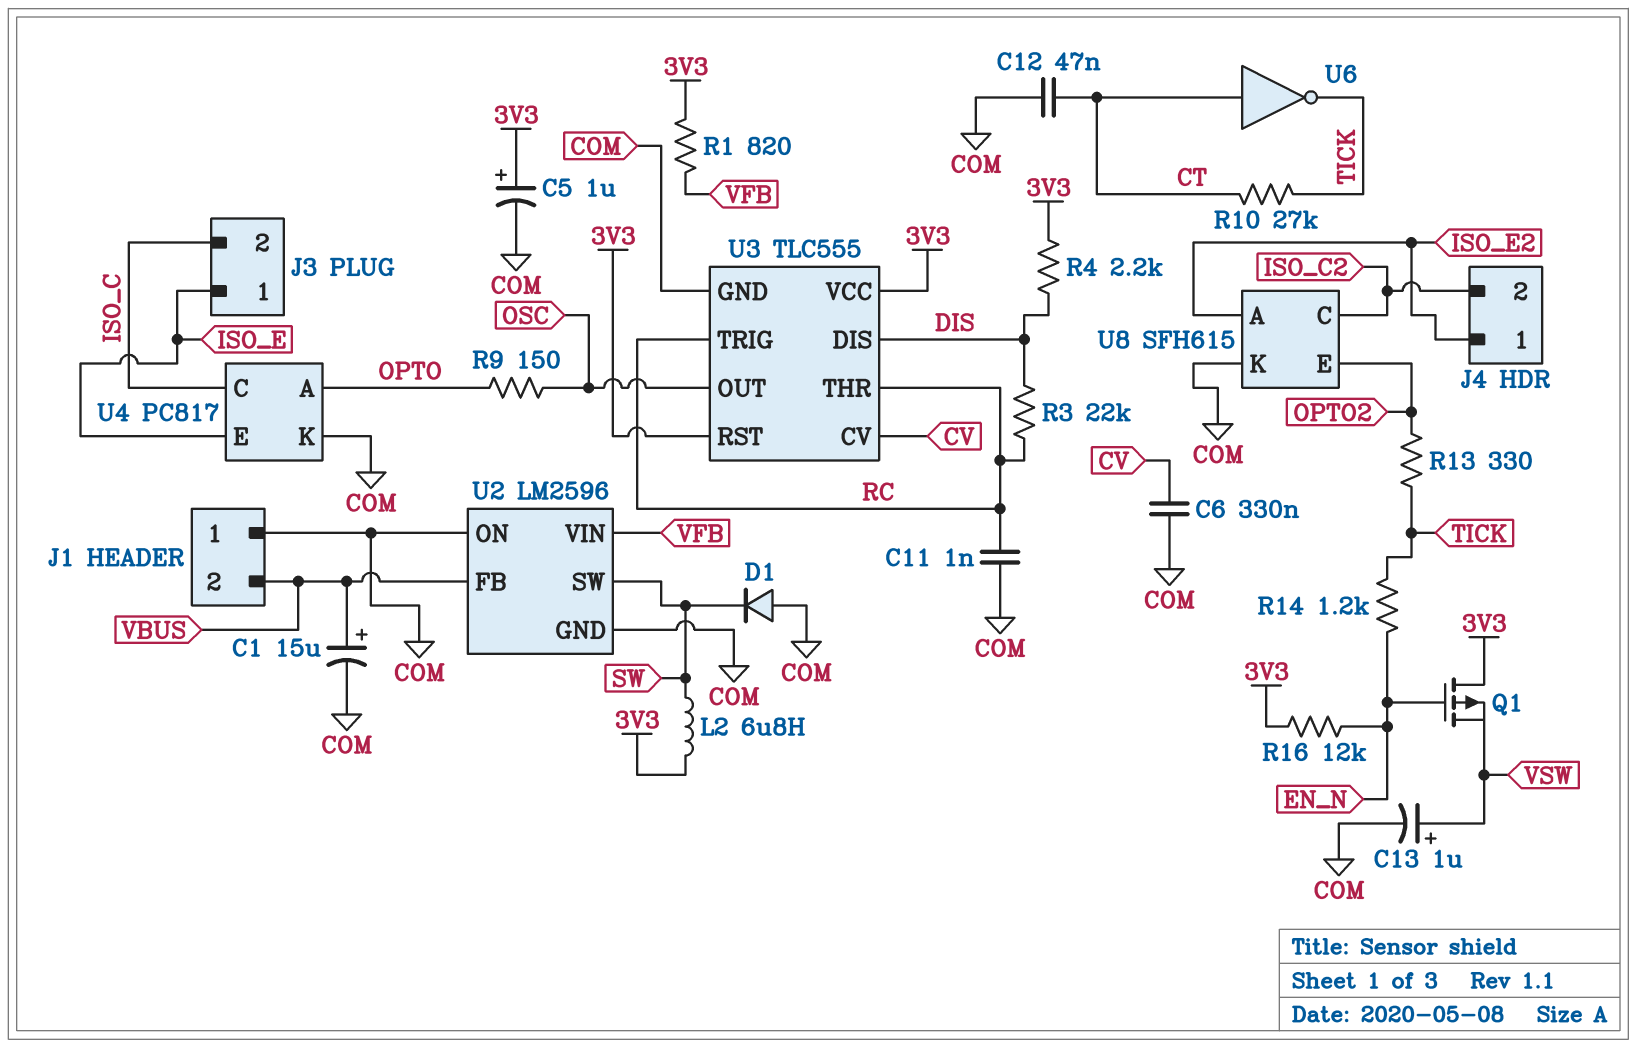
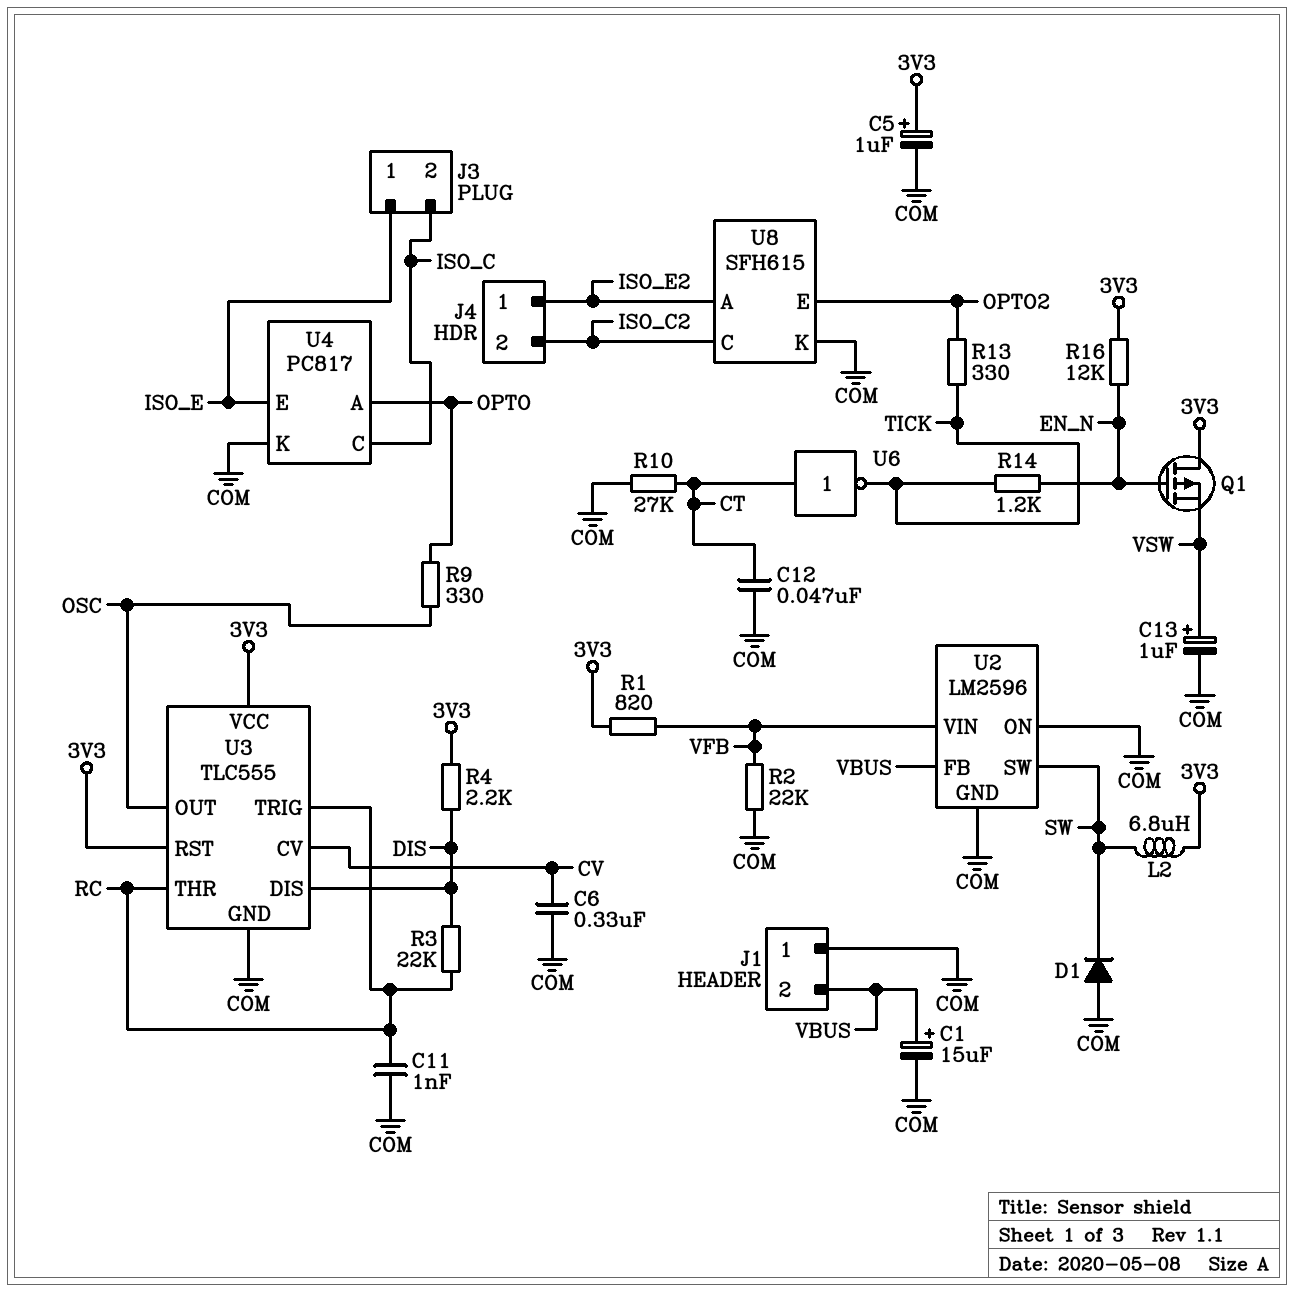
R2: none -> 22k (COM, VFB)
R9: 150 (OPTO, OSC) -> 330 (OPTO, OSC)
R10: 27k (CT, TICK) -> 27k (COM, CT)

